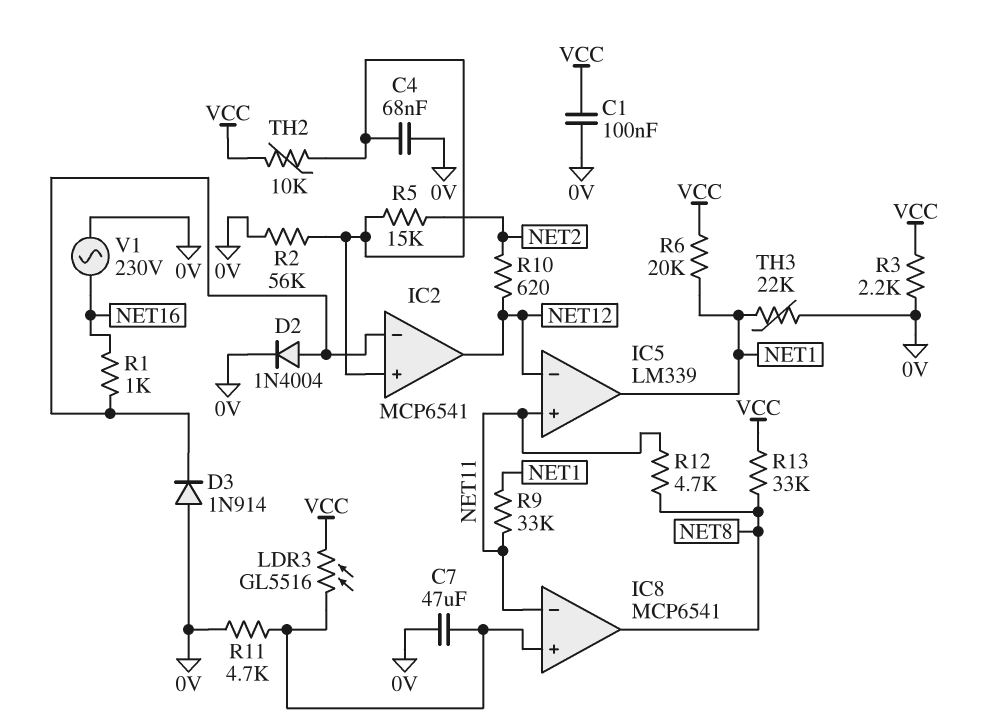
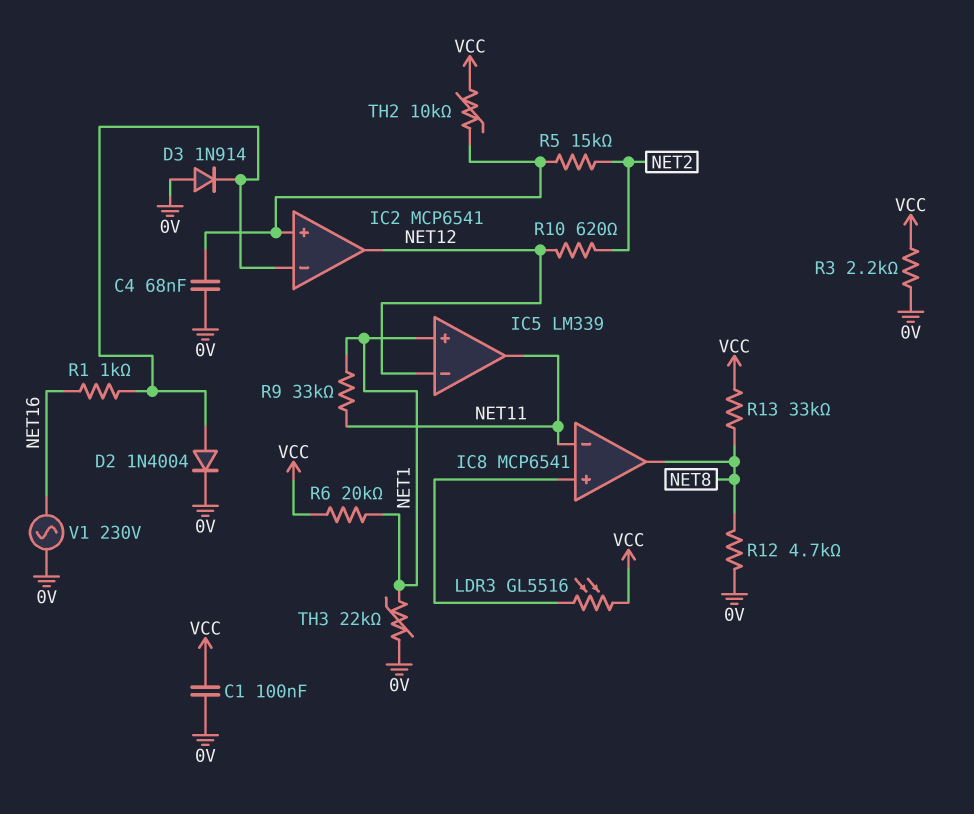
C7: 47uF (0V, IC8/in+) -> none
IC5 pin in+: NET11 -> NET1
IC5 pin out: NET1 -> NET11
R2: 56k (0V, IC2/in+) -> none
R11: 4.7k (0V, IC8/in+) -> none
R12: 4.7k (NET8, NET11) -> 4.7k (0V, NET8)

